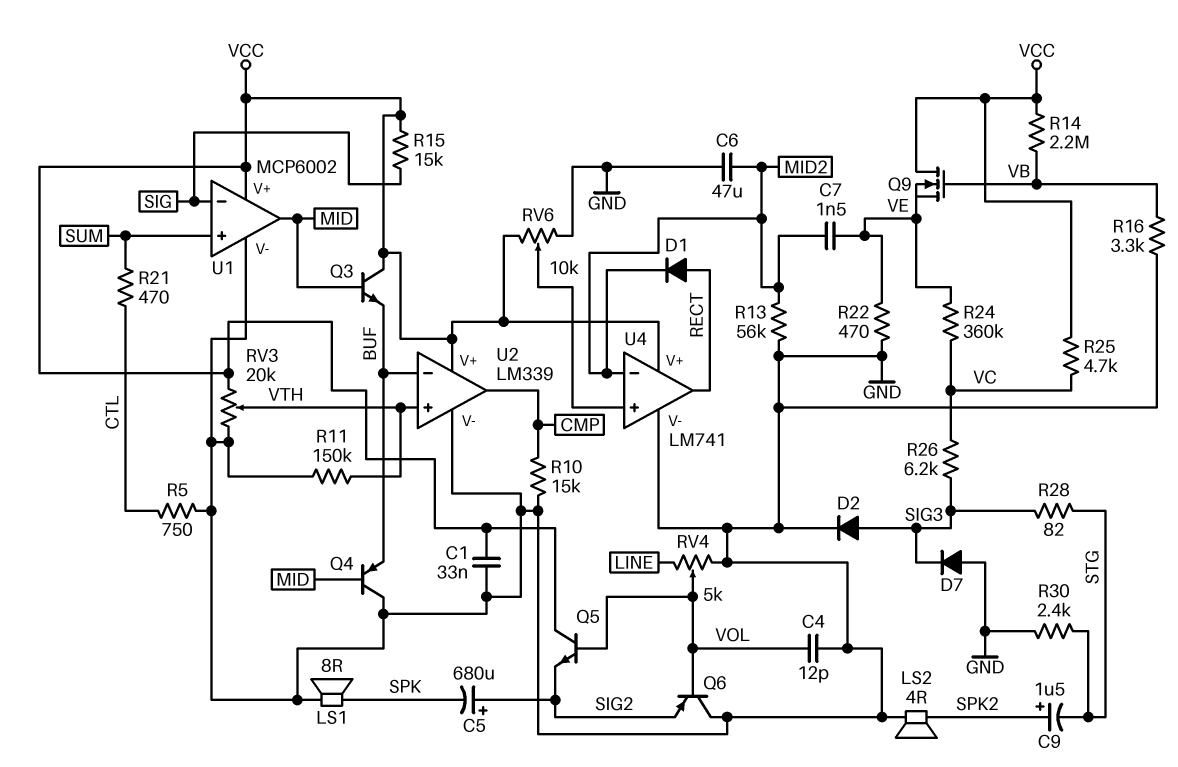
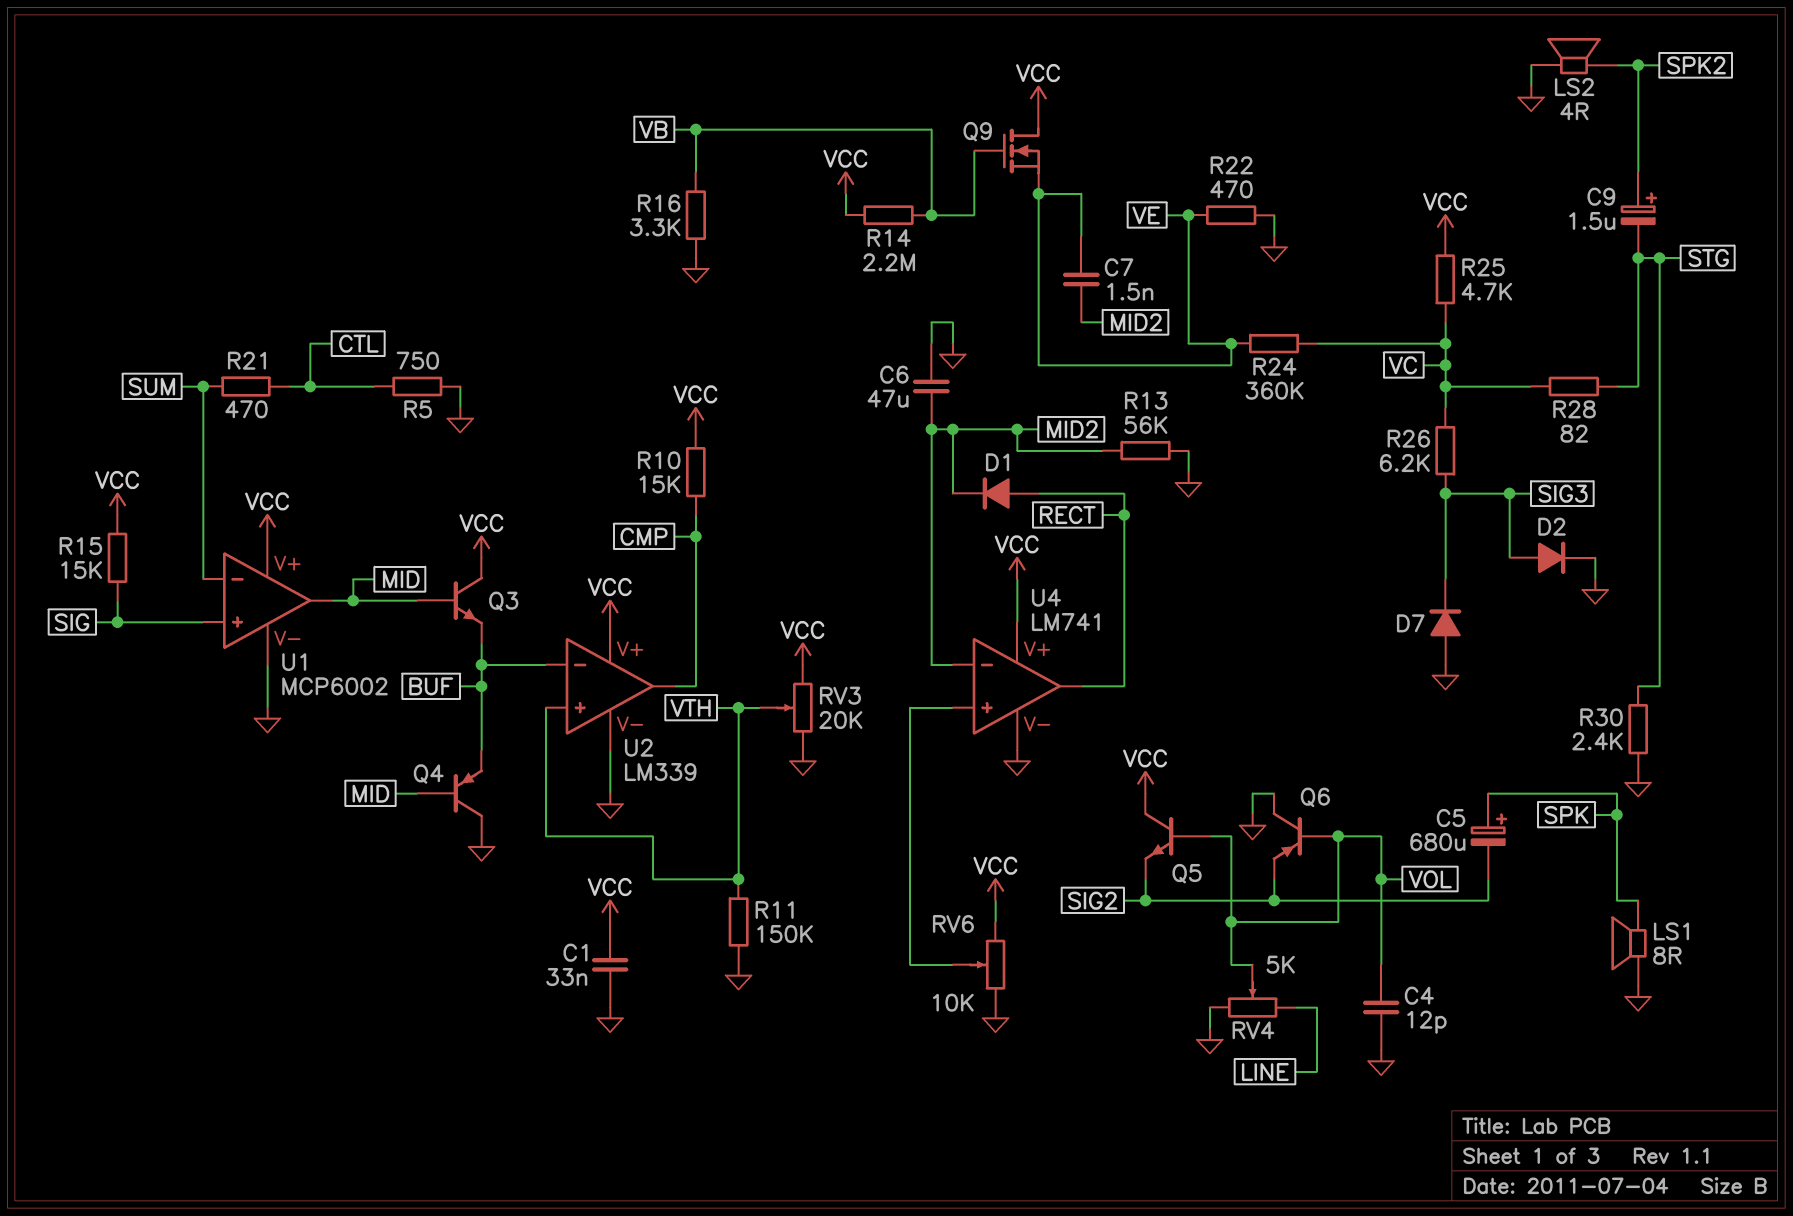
C5: 680uF (plus SIG2, minus SPK) -> 680uF (plus SPK, minus SIG2)
R10: 15k (CMP, GND) -> 15k (CMP, VCC)
R28: 82 (SIG3, STG) -> 82 (STG, VC)
U1 pin in+: SUM -> SIG
U1 pin in-: SIG -> SUM

